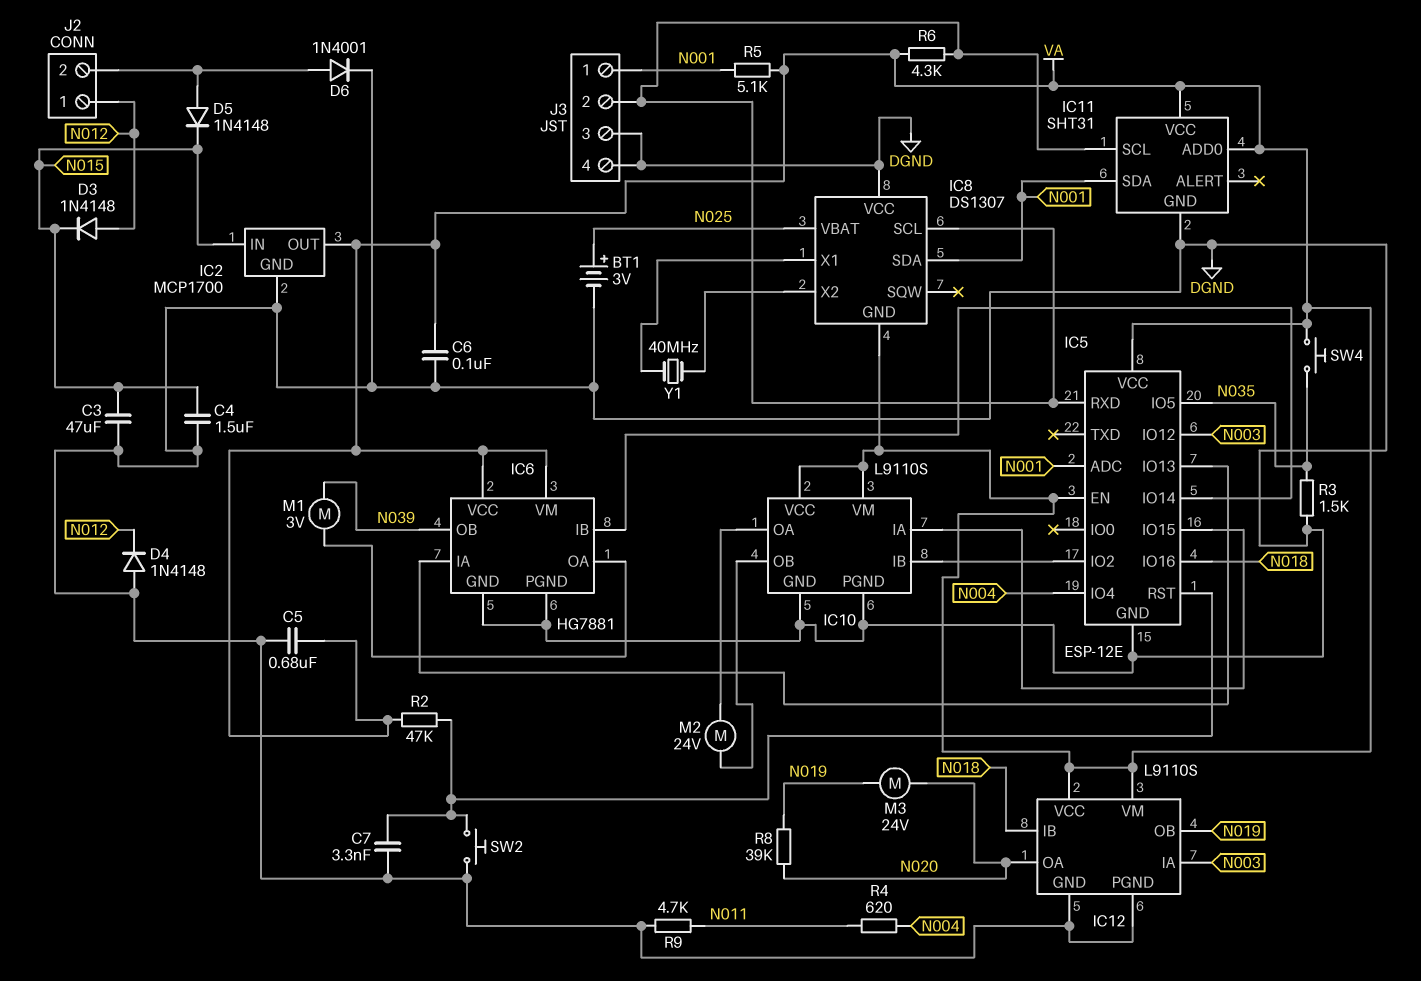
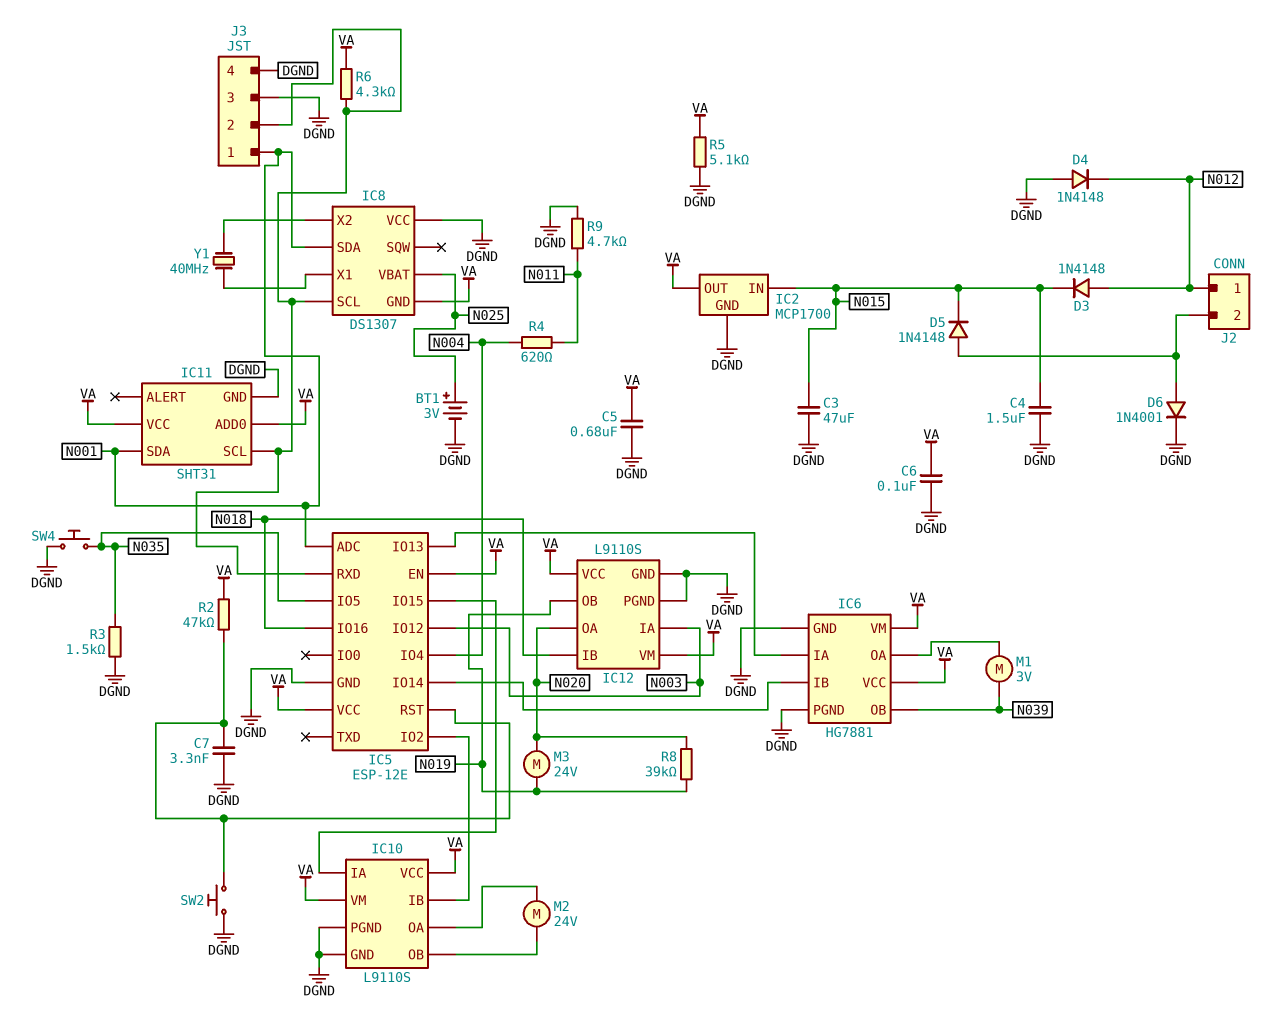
R5: 5.1k (N001, VA) -> 5.1k (DGND, VA)
SW4: button (N035, VA) -> button (DGND, N035)

